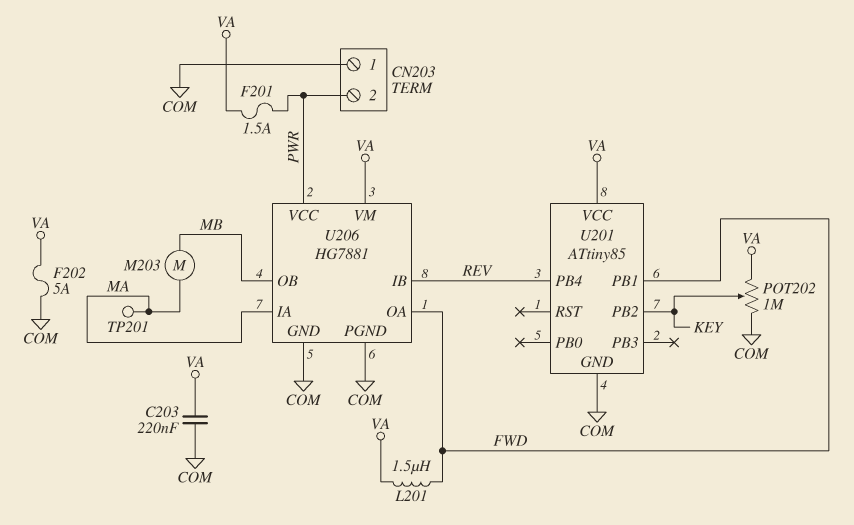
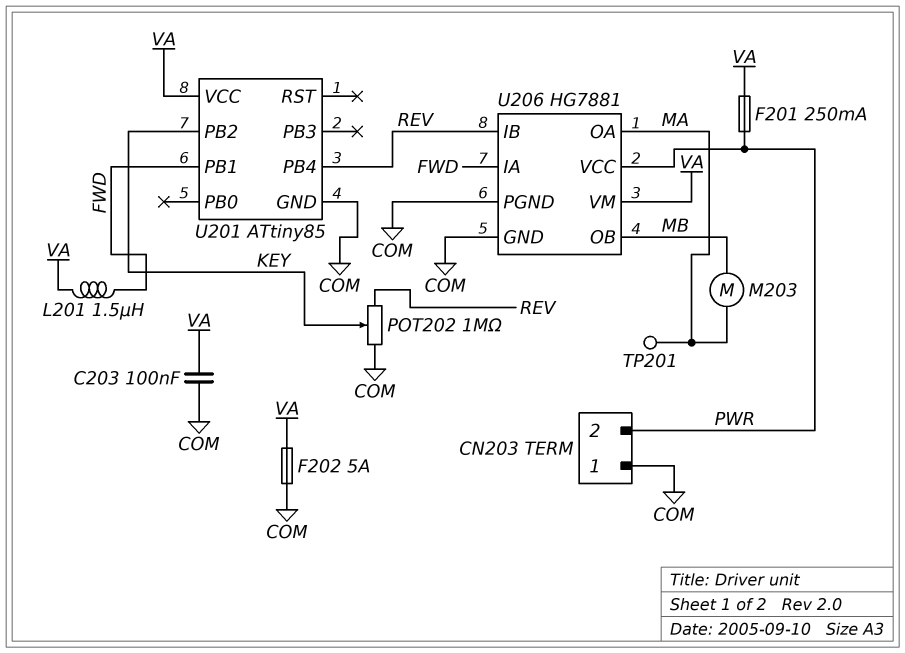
C203: 220nF (COM, VA) -> 100nF (COM, VA)
F201: 1.5A (PWR, VA) -> 250mA (PWR, VA)
POT202: 1M (COM, VA, wiper KEY) -> 1M (COM, REV, wiper KEY)
U206 pin IA: MA -> FWD
U206 pin OA: FWD -> MA

